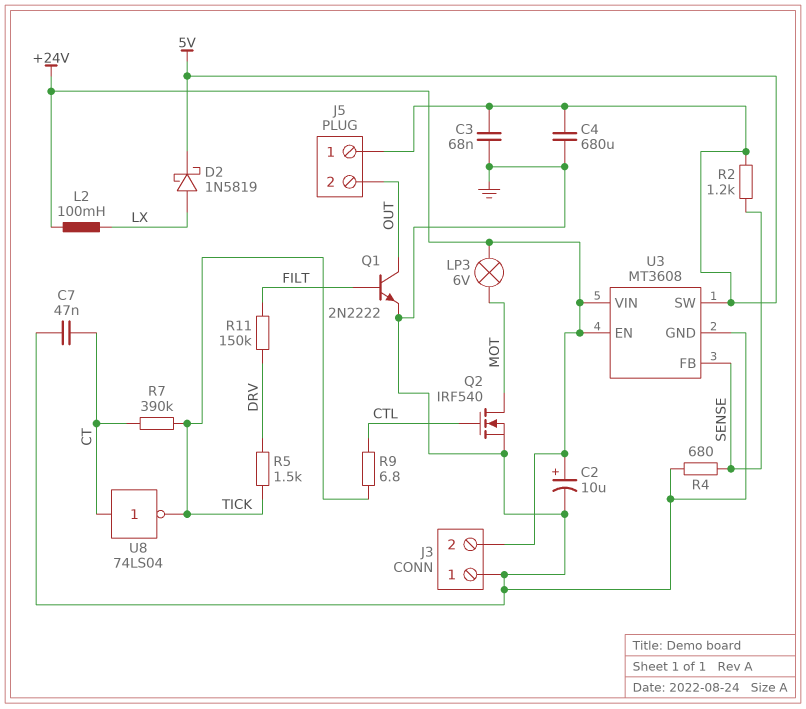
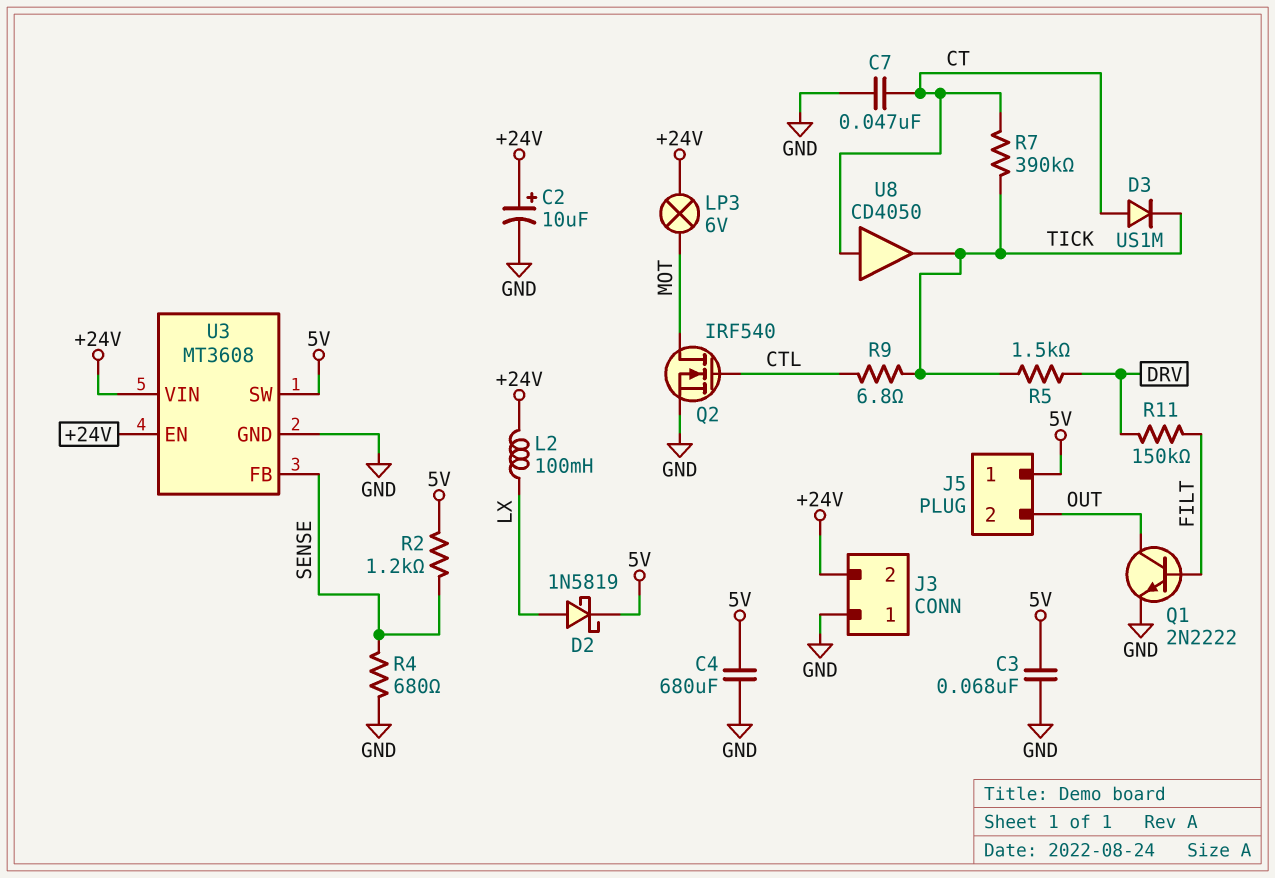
D3: none -> diode US1M (A CT, K TICK)
U8: NOT 74LS04 (in CT, out TICK) -> buffer CD4050 (in CT, out TICK)

